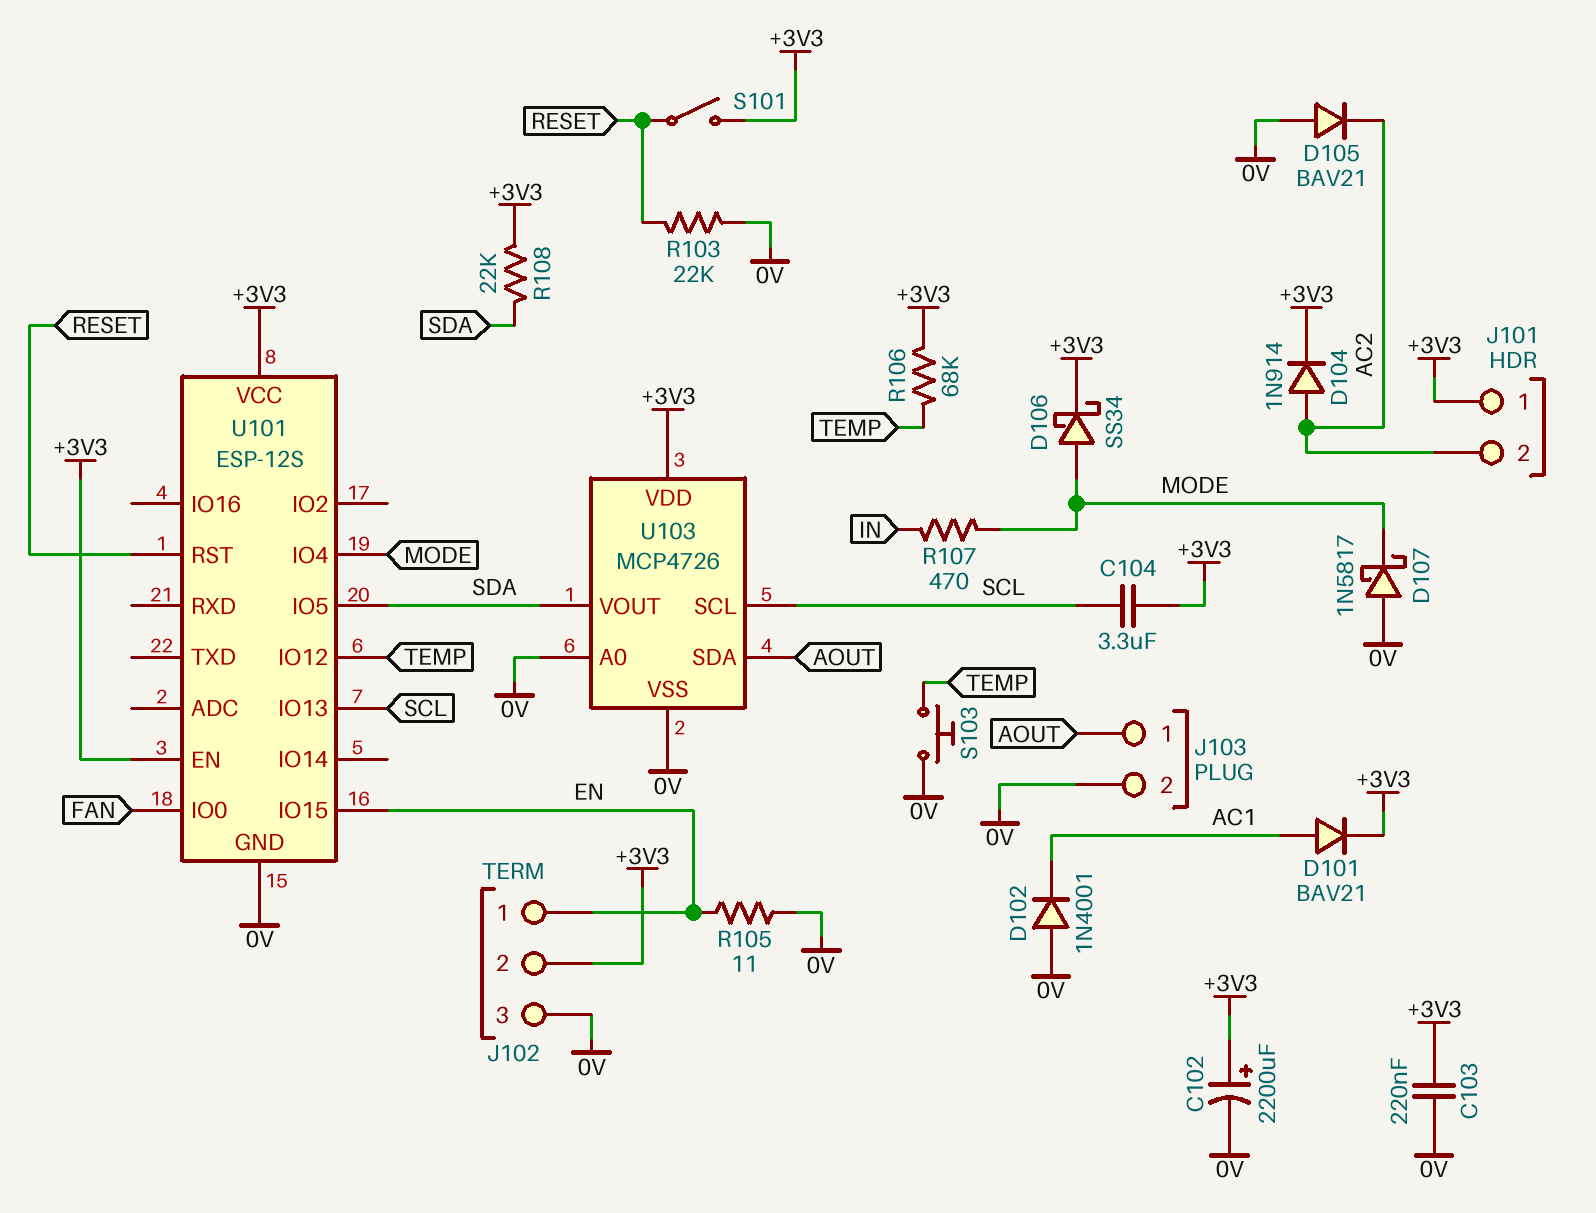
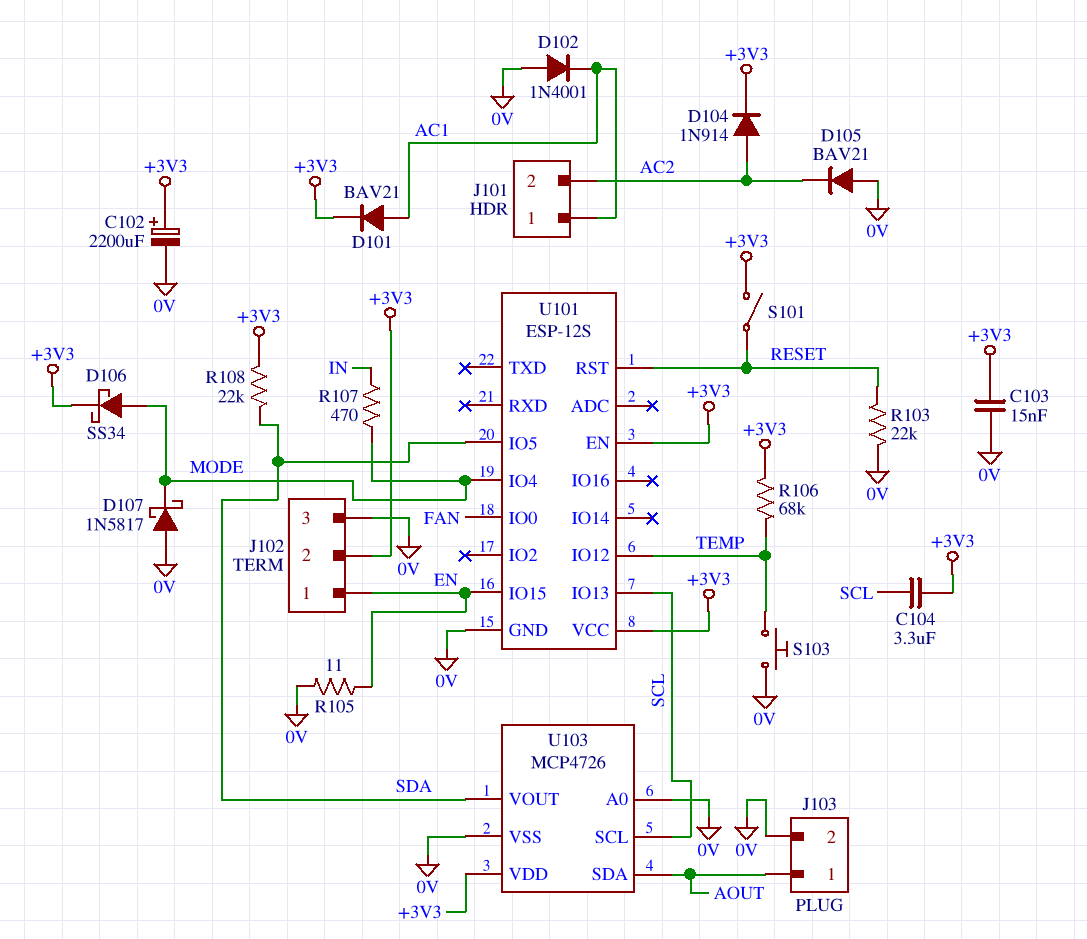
C103: 220nF (+3V3, 0V) -> 15nF (+3V3, 0V)
J101 pin 1: +3V3 -> AC1

